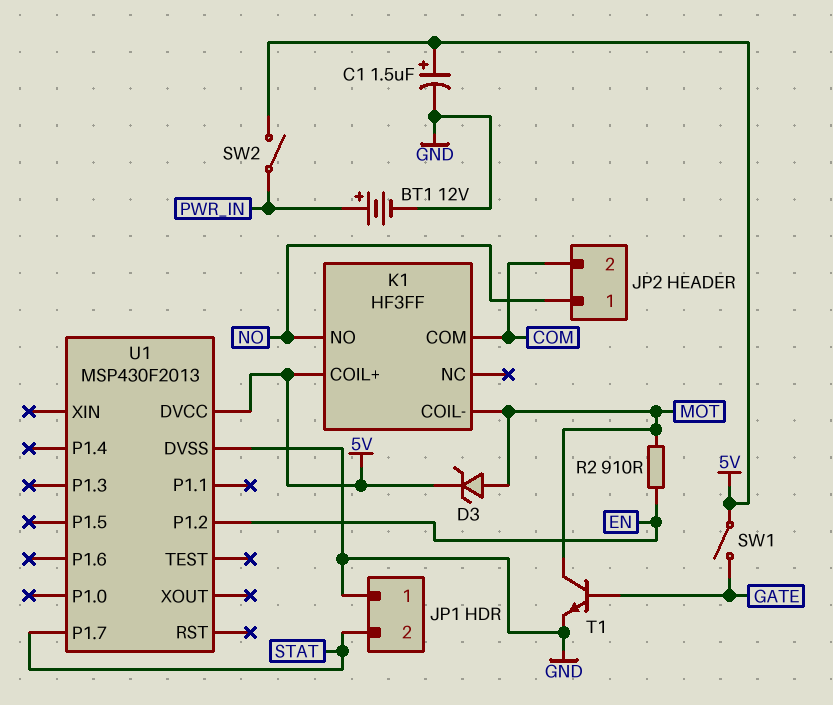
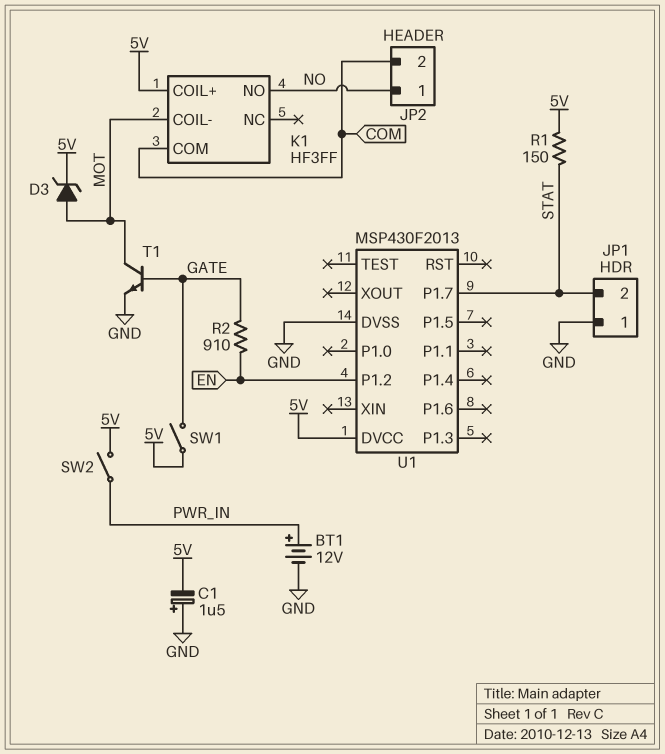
C1: 1.5uF (plus 5V, minus GND) -> 1.5uF (plus GND, minus 5V)
R1: none -> 150 (5V, STAT)
R2: 910 (EN, MOT) -> 910 (EN, GATE)

